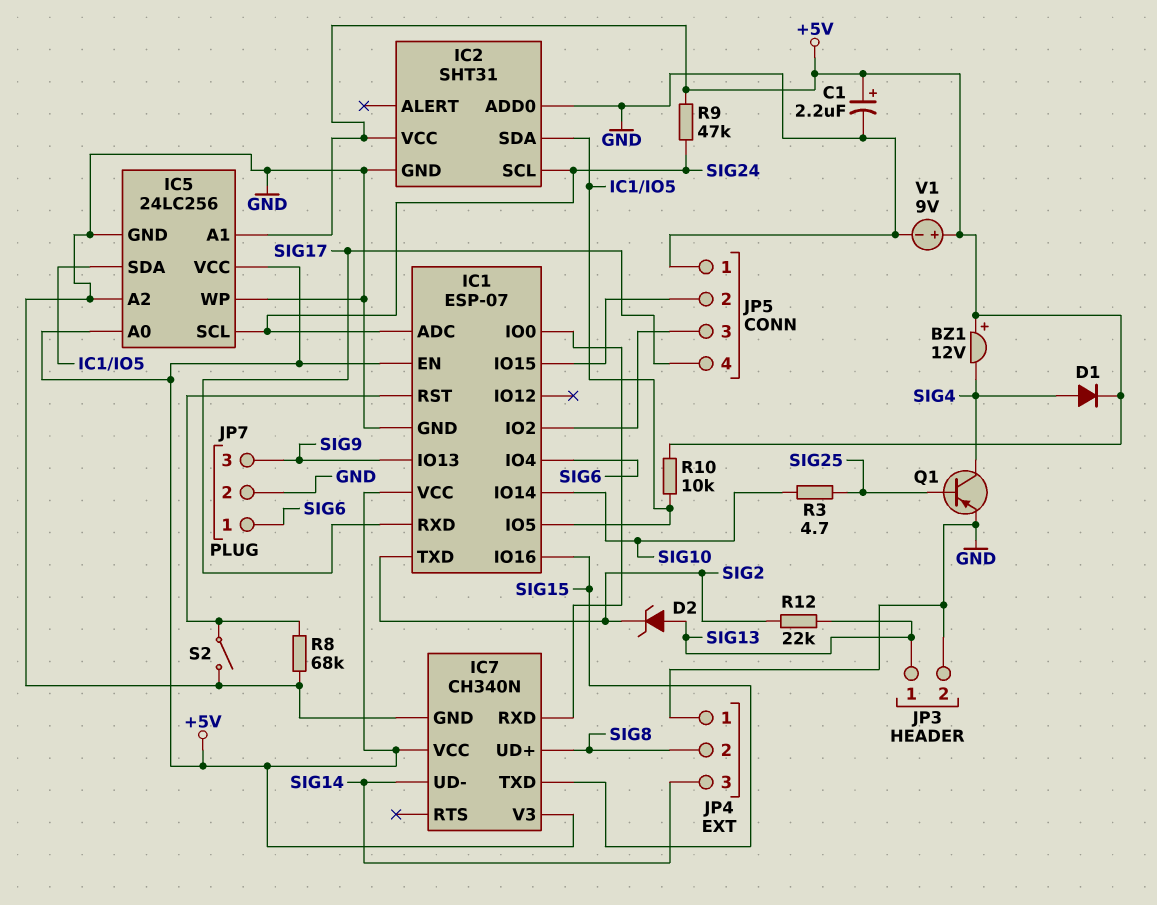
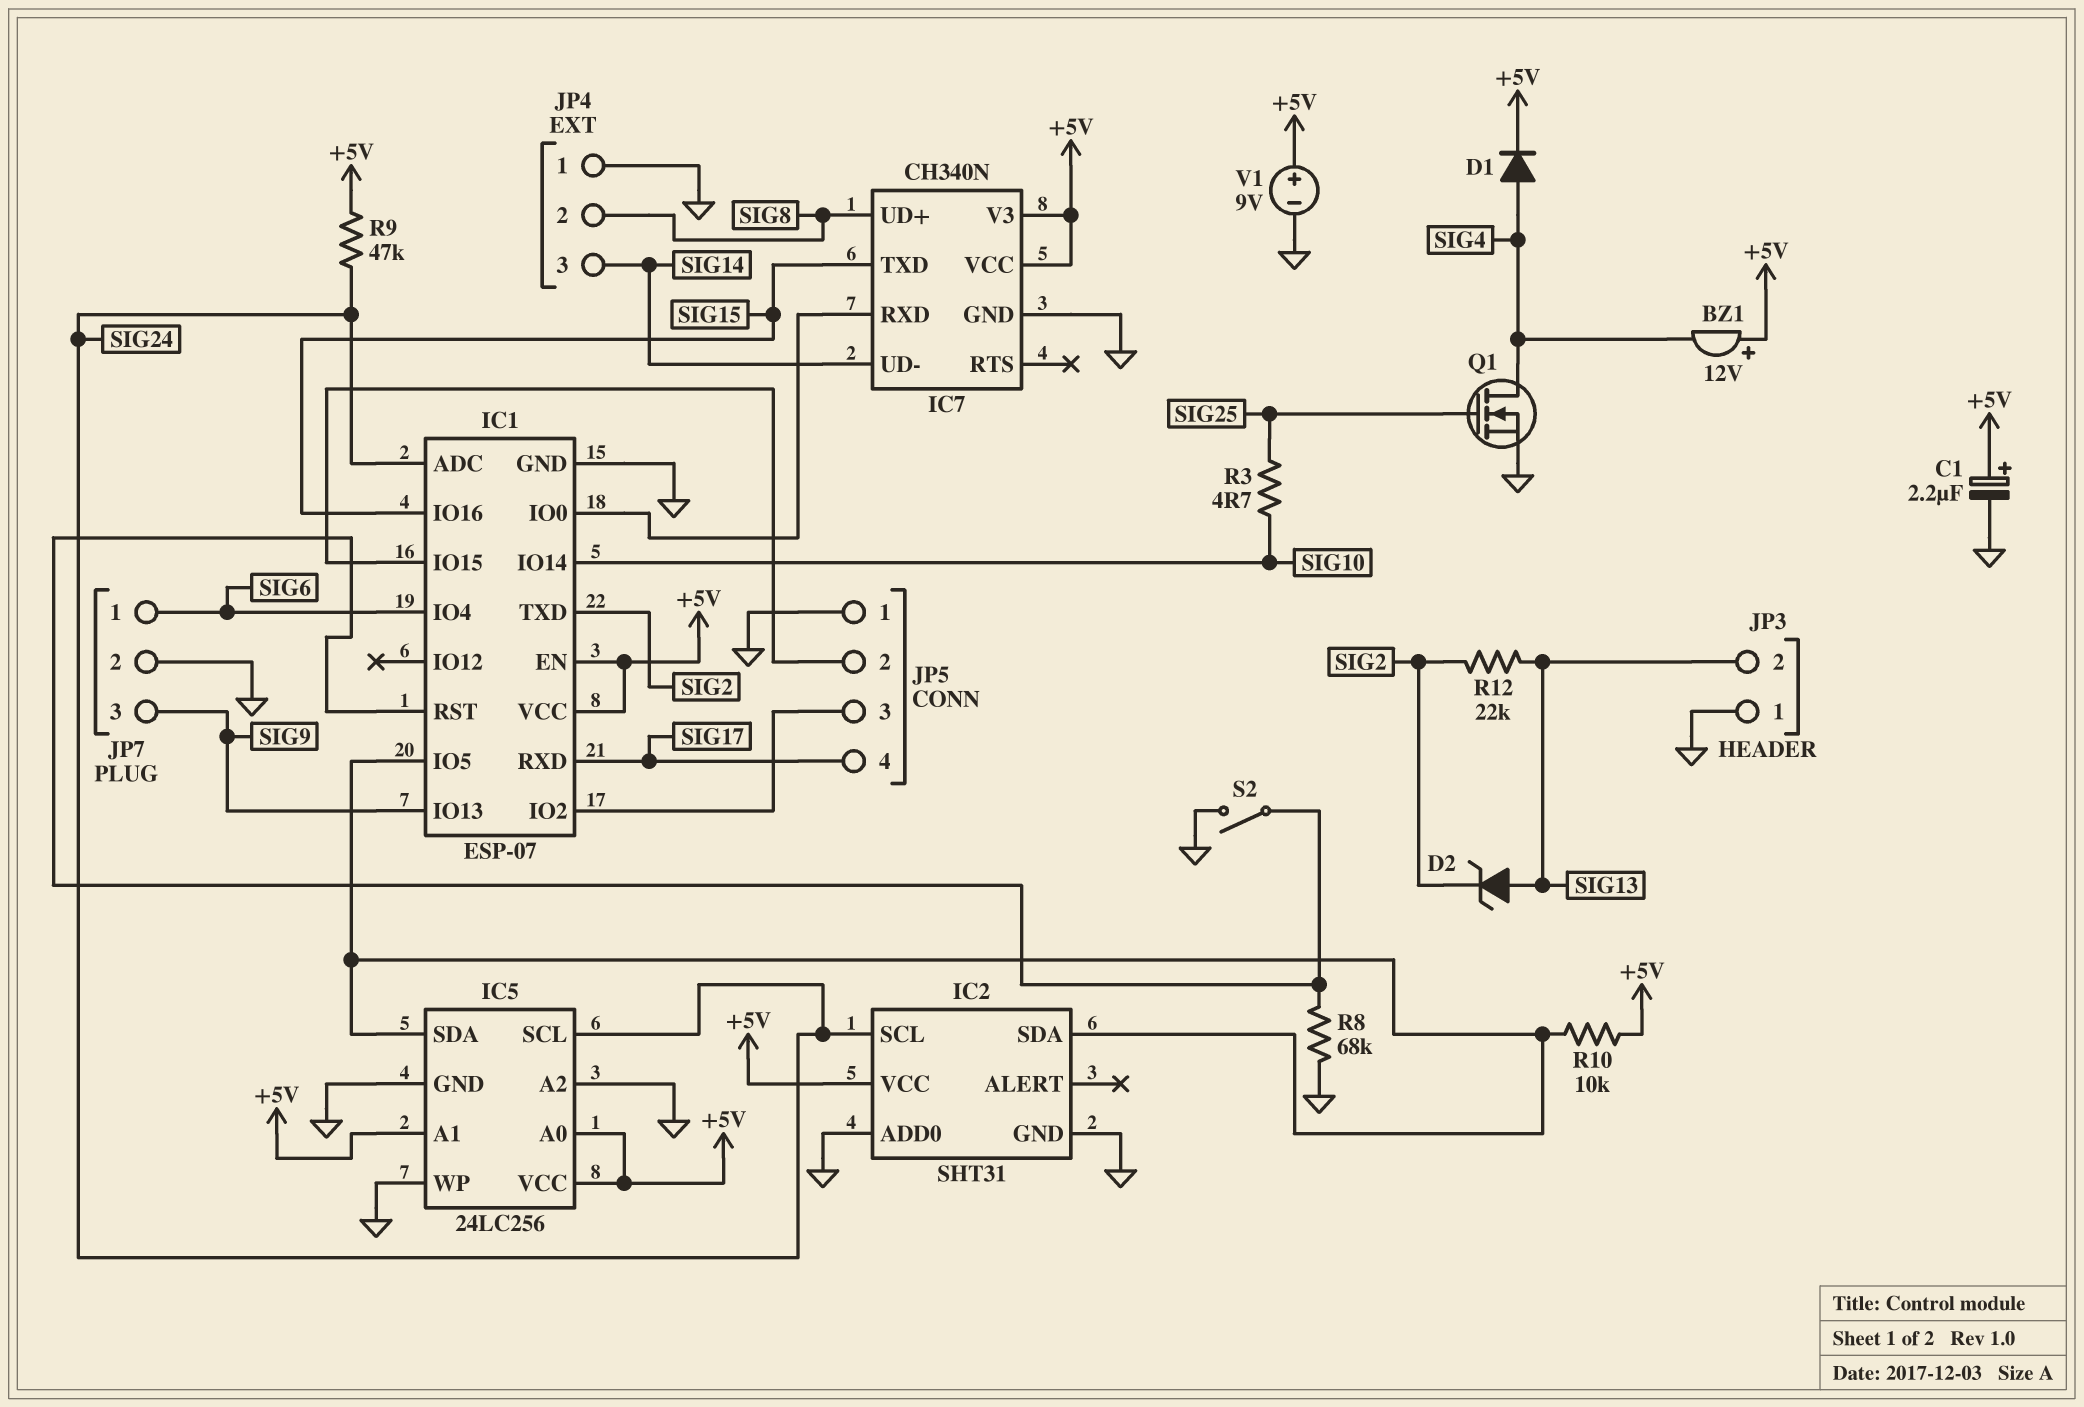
JP3 pin 1: SIG13 -> GND
JP3 pin 2: GND -> SIG13
Q1: PNP (B SIG25, C SIG4, E GND) -> NMOS (G SIG25, D SIG4, S GND)

